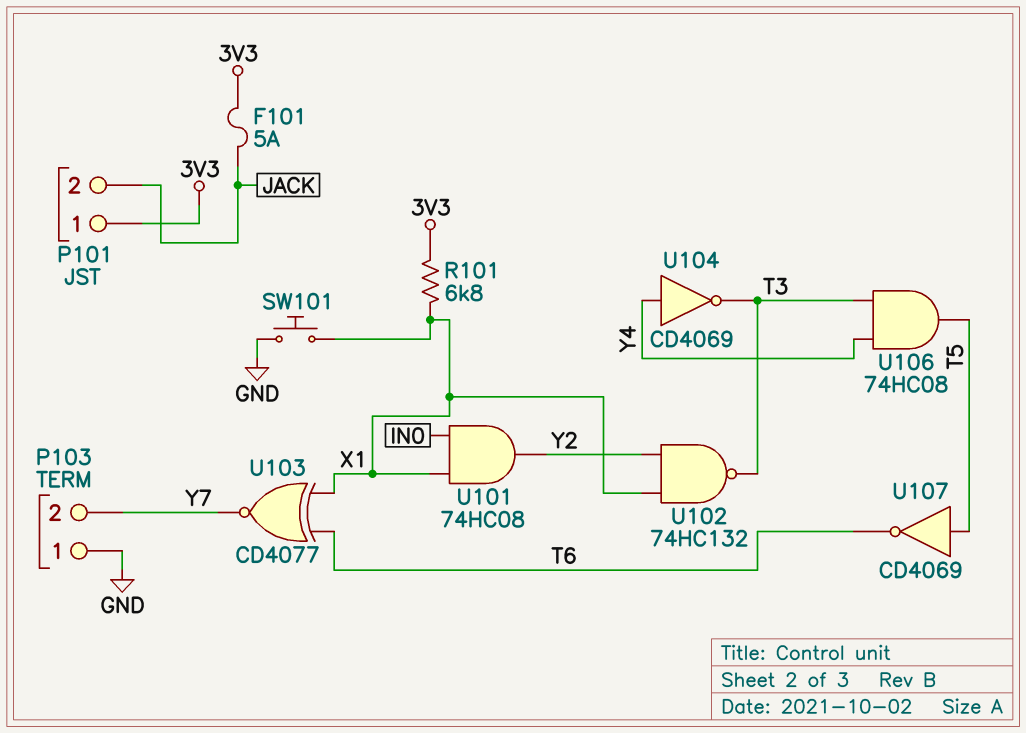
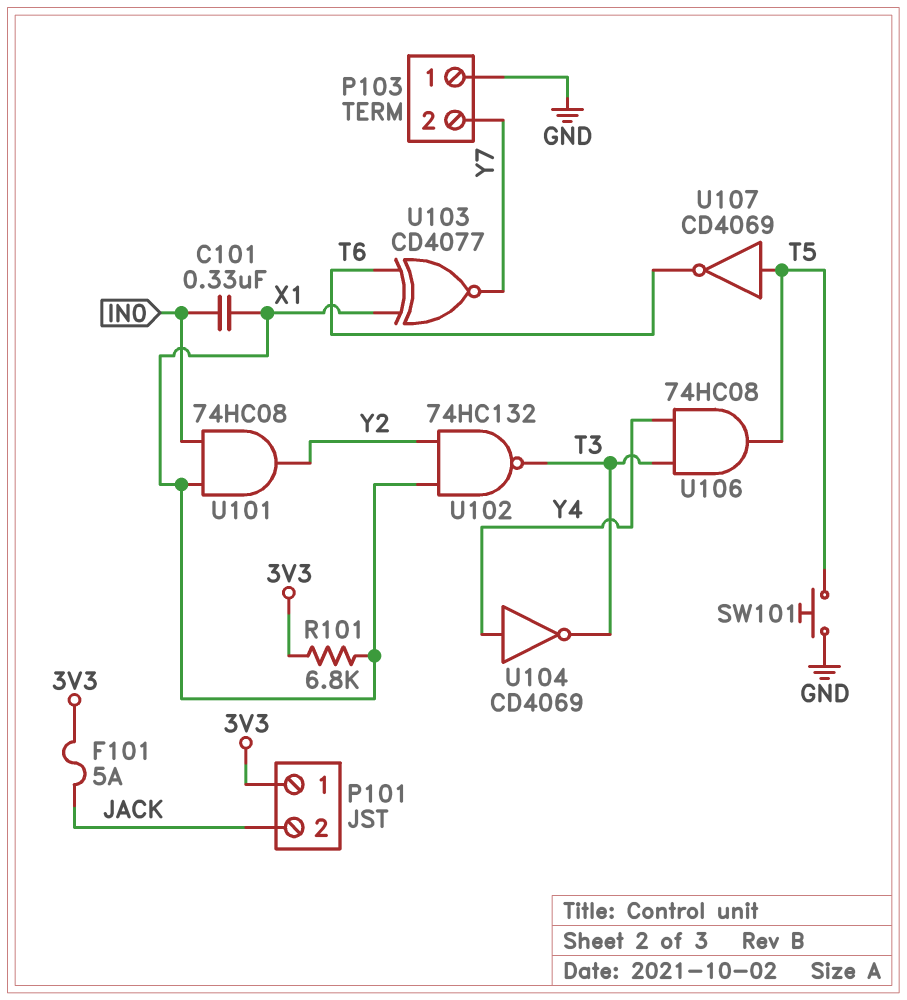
C101: none -> 330nF (IN0, X1)
SW101: button (GND, X1) -> button (GND, T5)

